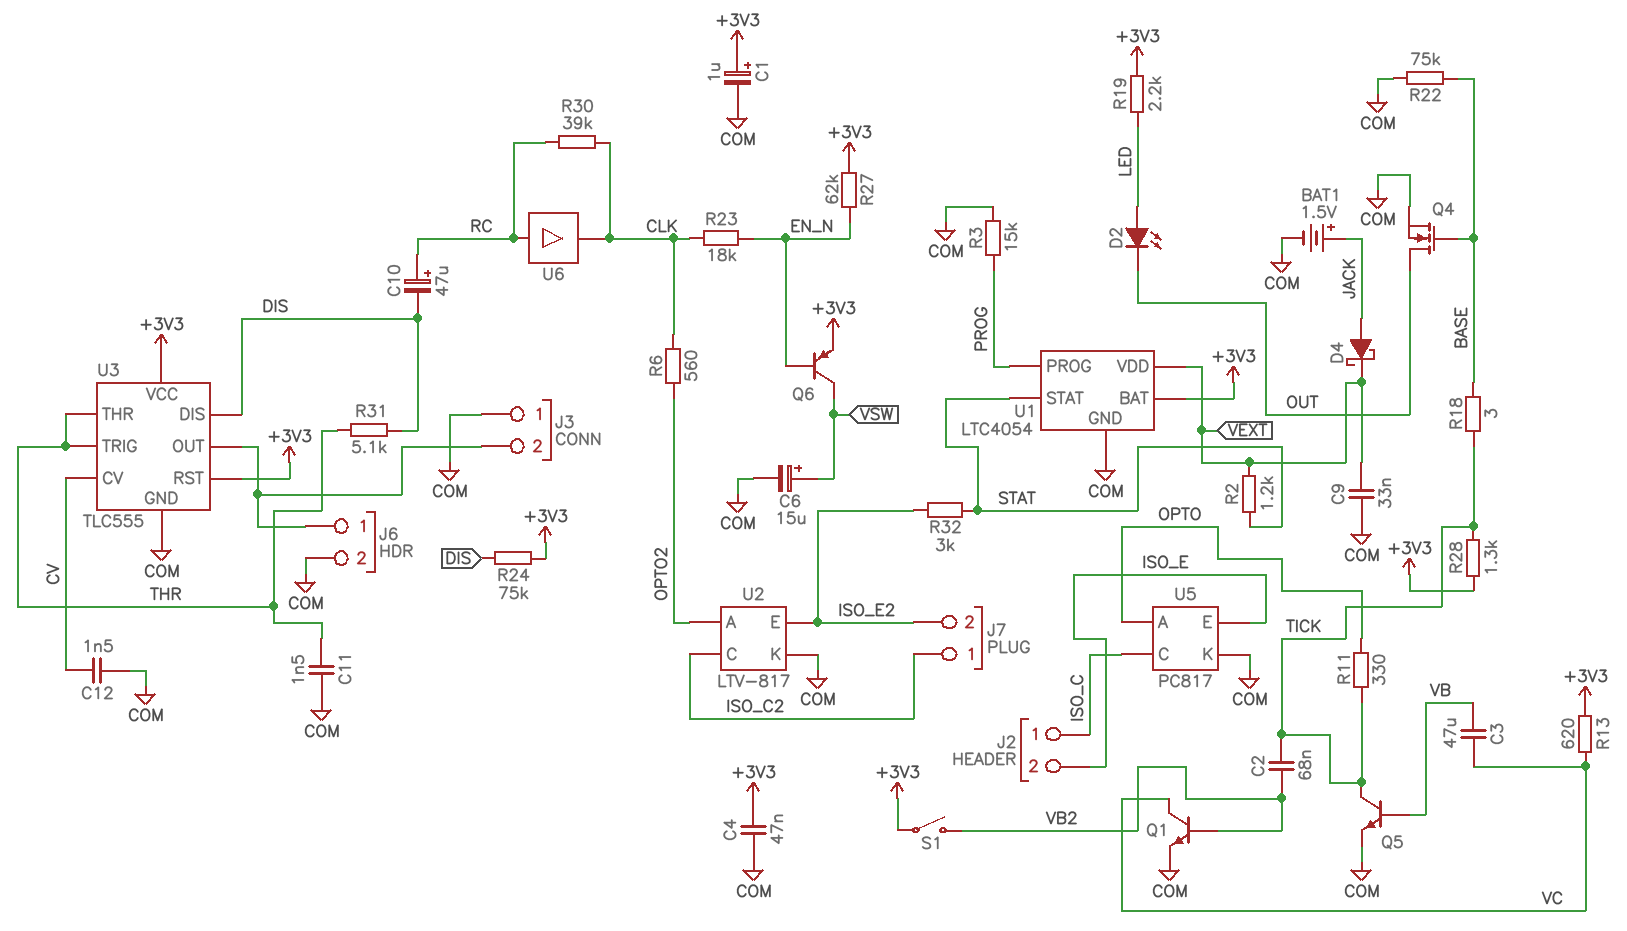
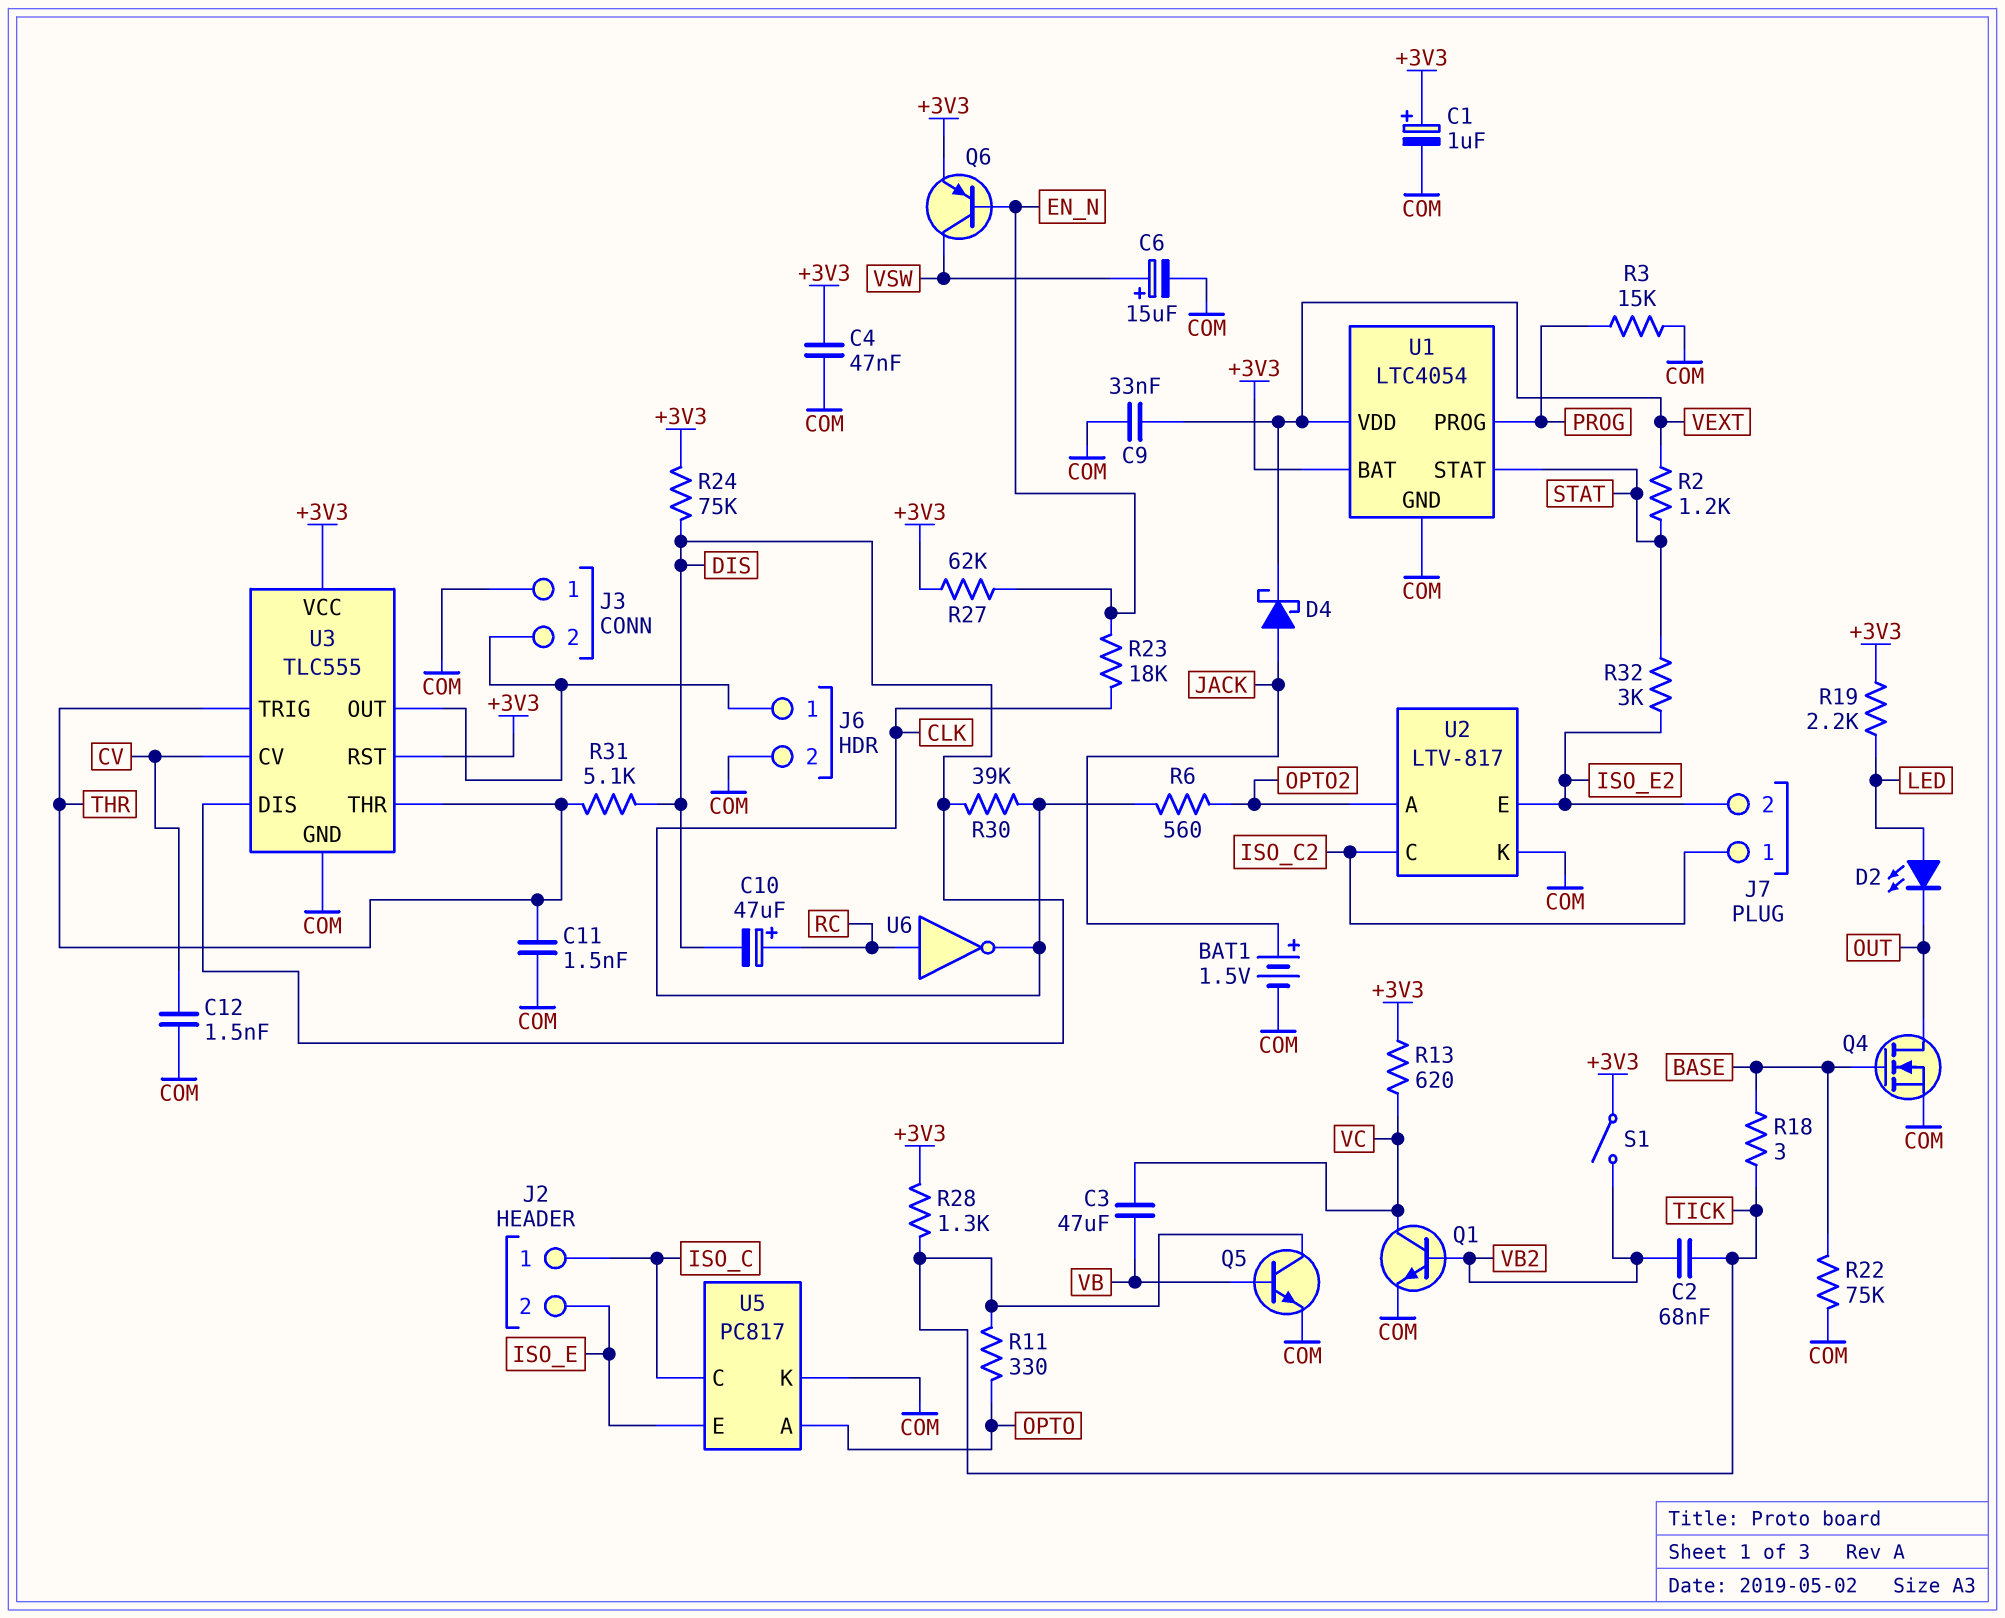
R30: 39k (CLK, RC) -> 39k (CLK, DIS)
U6: buffer (in RC, out CLK) -> NOT (in RC, out CLK)

